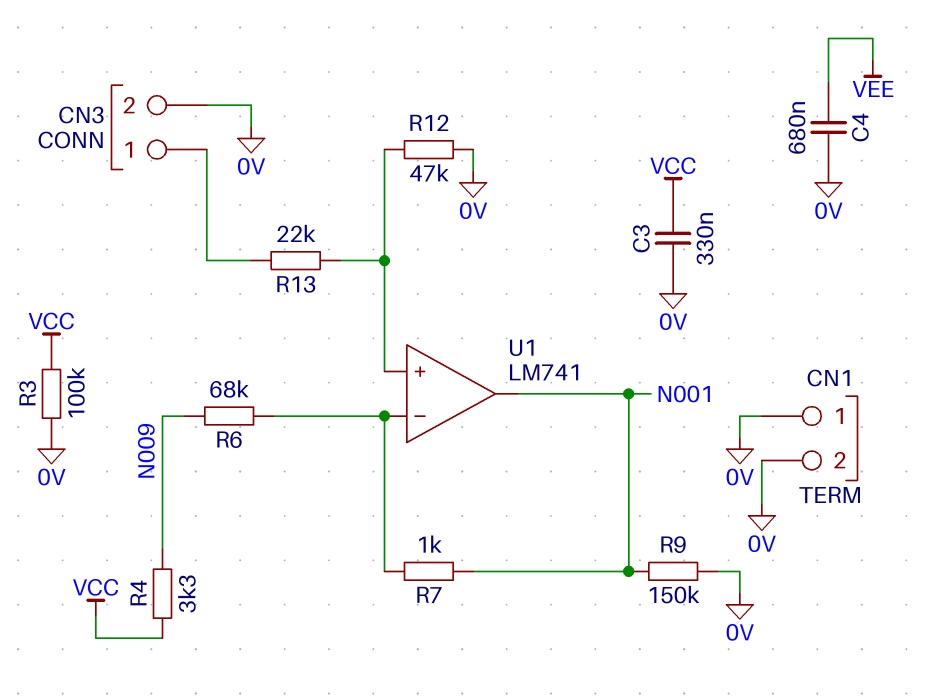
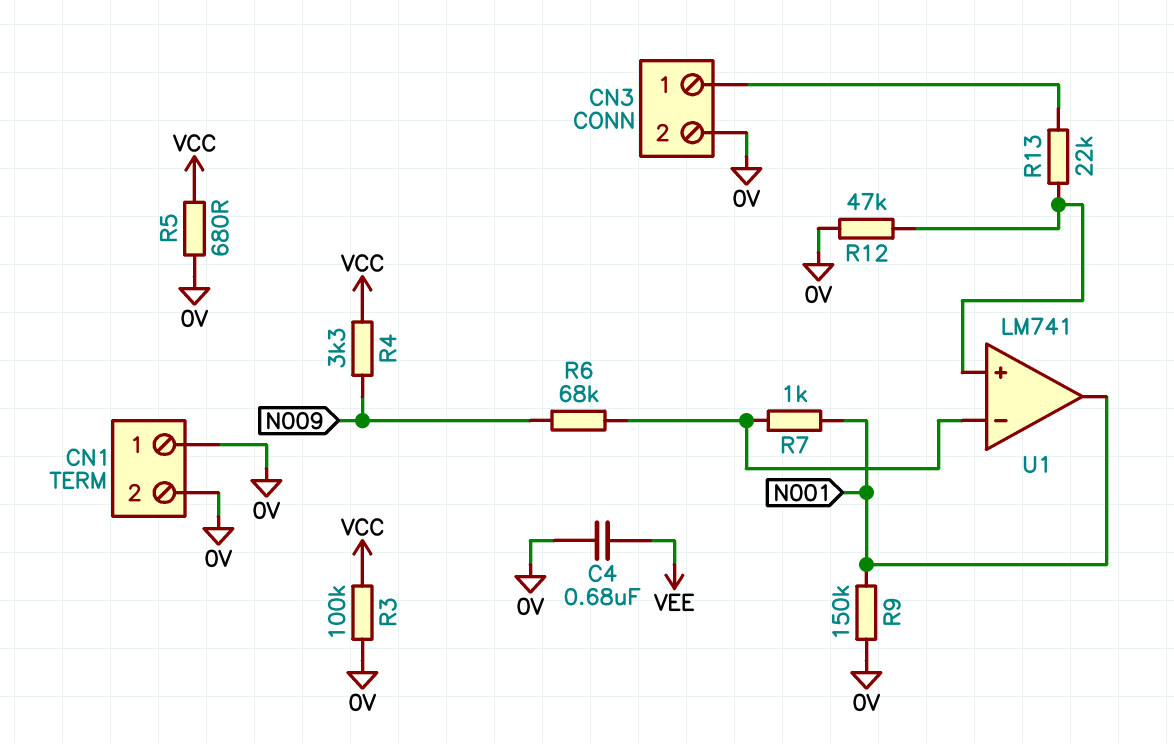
C3: 330nF (0V, VCC) -> none
R5: none -> 680 (0V, VCC)

